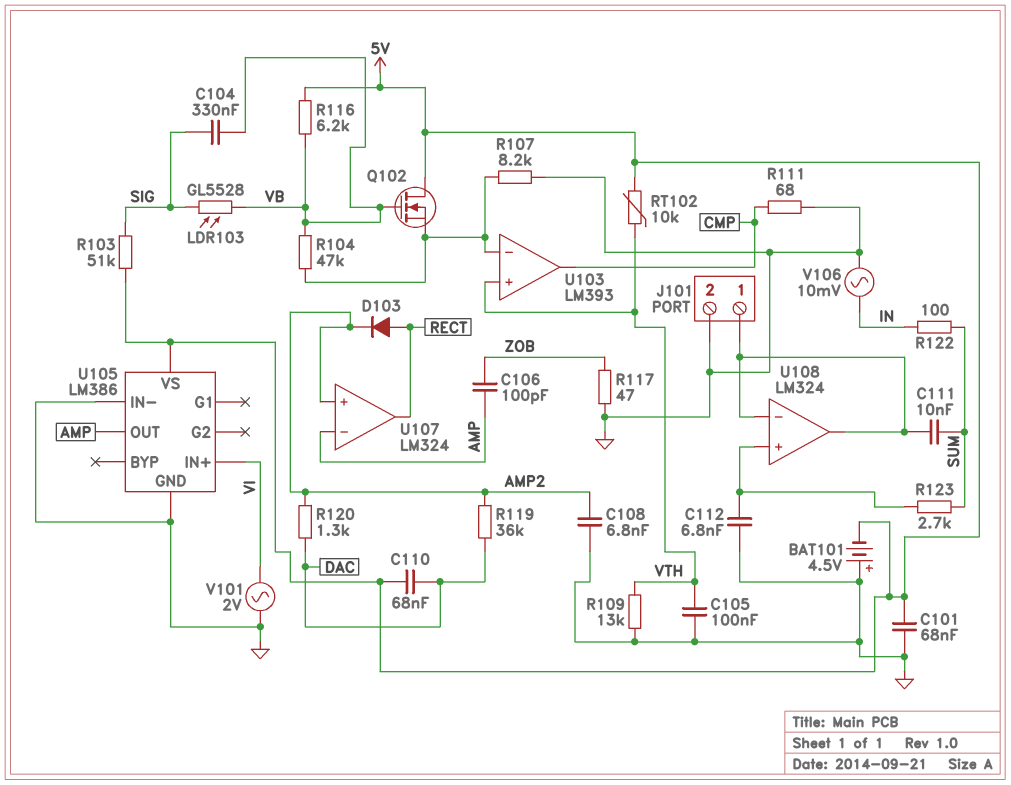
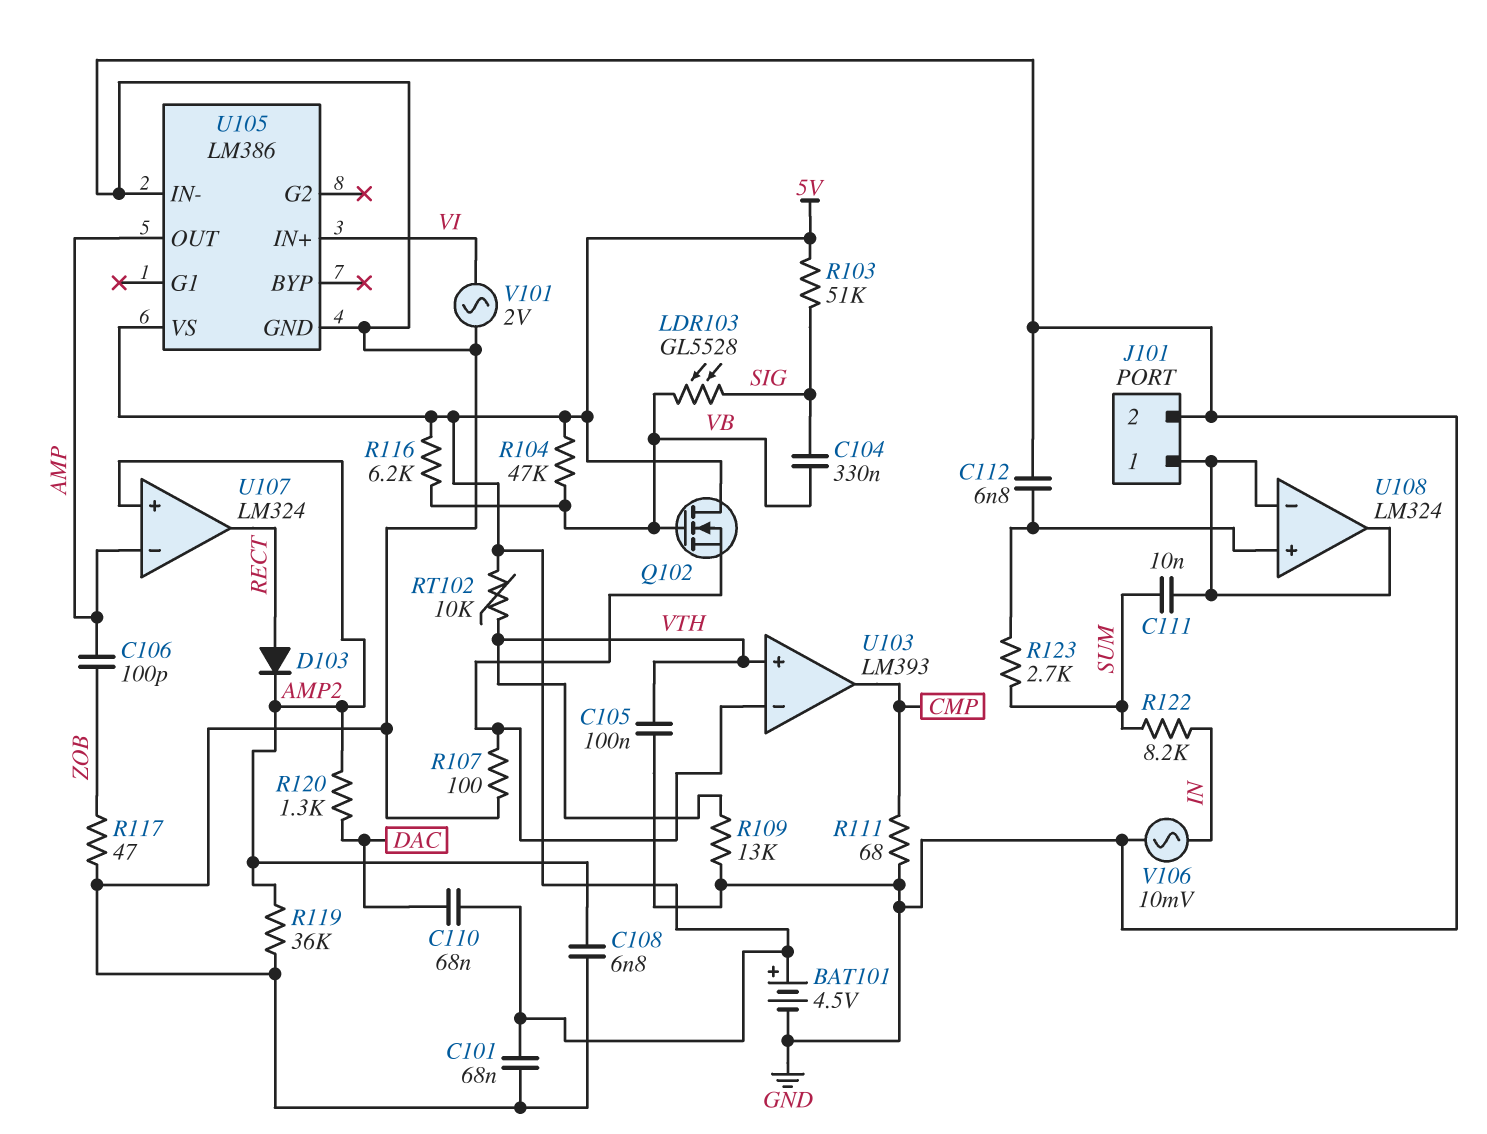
BAT101: 4.5V (plus GND, minus 5V) -> 4.5V (plus 5V, minus GND)
R104: 47k (U103/in-, VB) -> 47k (5V, VB)
R107: 8.2k (GND, U103/in-) -> 100 (GND, U103/in-)
R119: 36k (AMP2, DAC) -> 36k (AMP2, GND)
R122: 100 (IN, SUM) -> 8.2k (IN, SUM)

